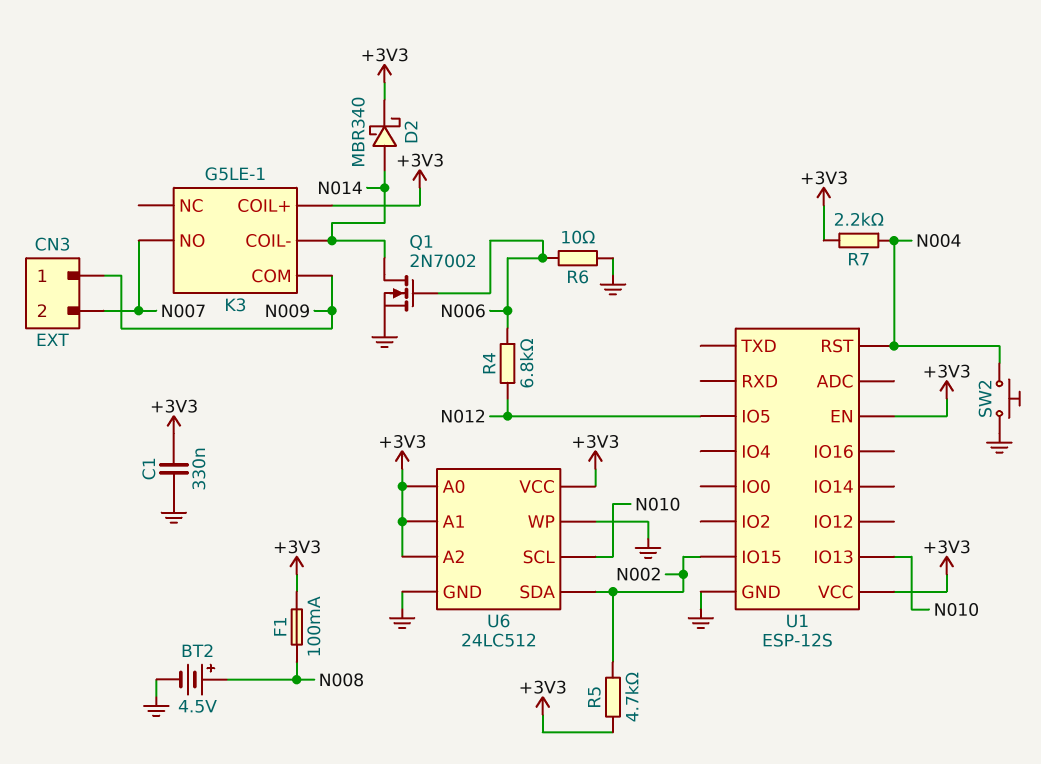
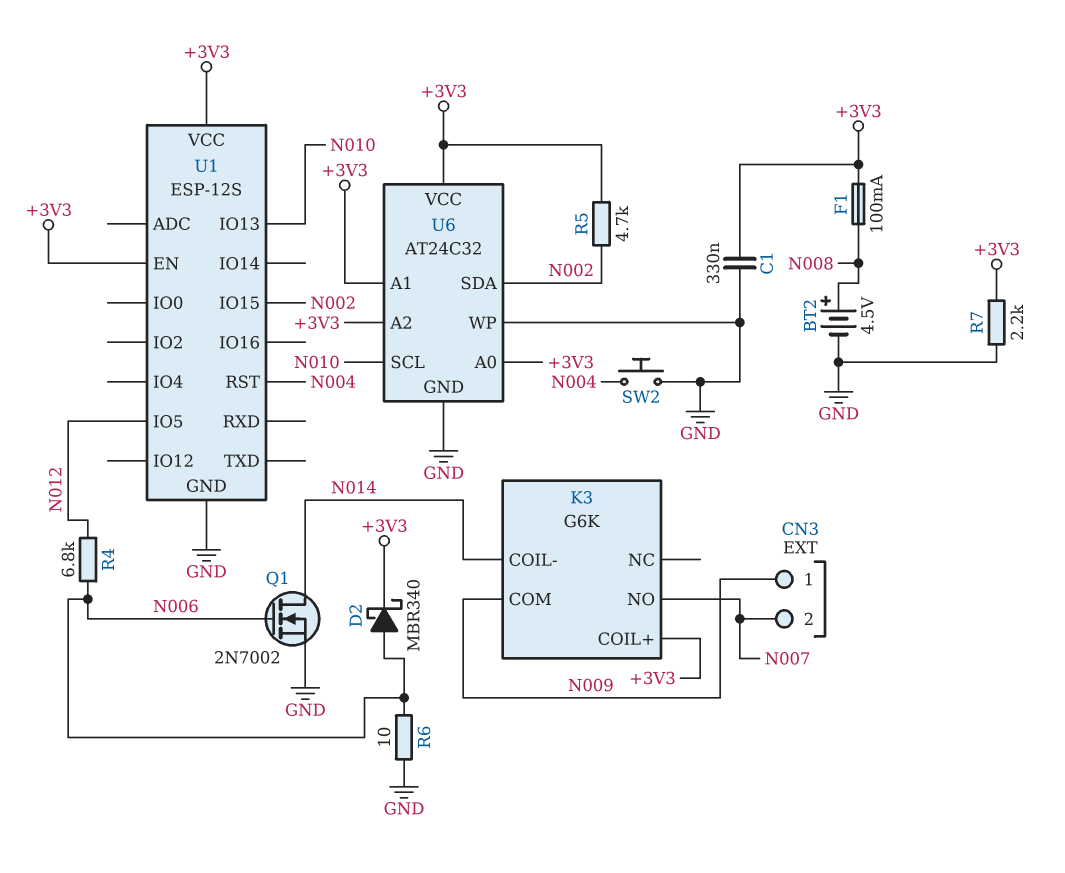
D2: schottky MBR340 (A N014, K +3V3) -> schottky MBR340 (A N006, K +3V3)
K3: G5LE-1 -> G6K
R7: 2.2k (+3V3, N004) -> 2.2k (+3V3, GND)
U6: 24LC512 -> AT24C32

